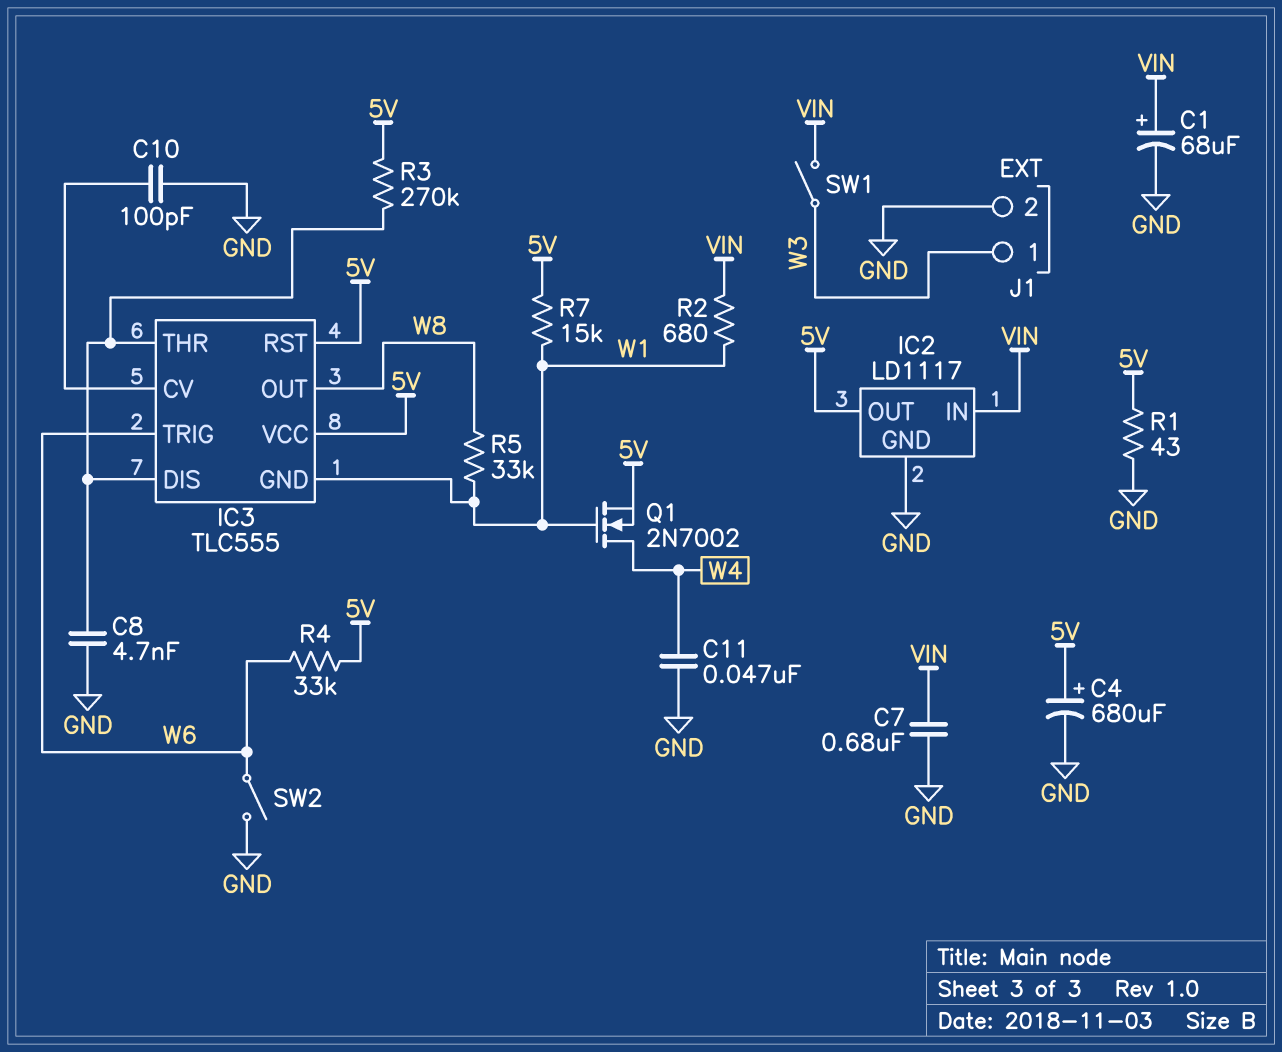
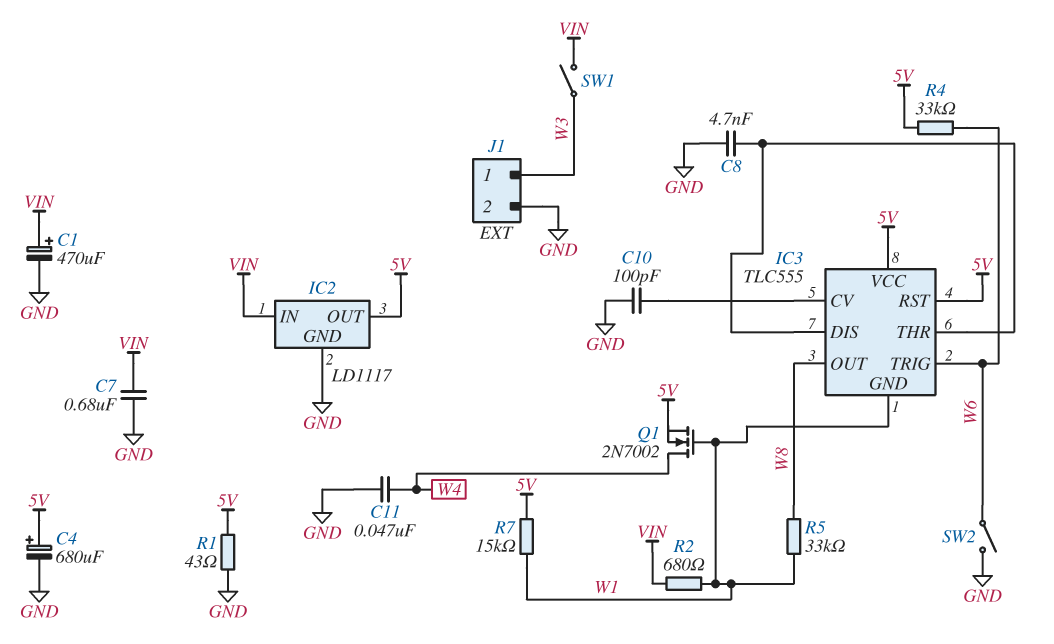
C1: 68uF (plus VIN, minus GND) -> 470uF (plus VIN, minus GND)
R3: 270k (5V, IC3/DIS) -> none

